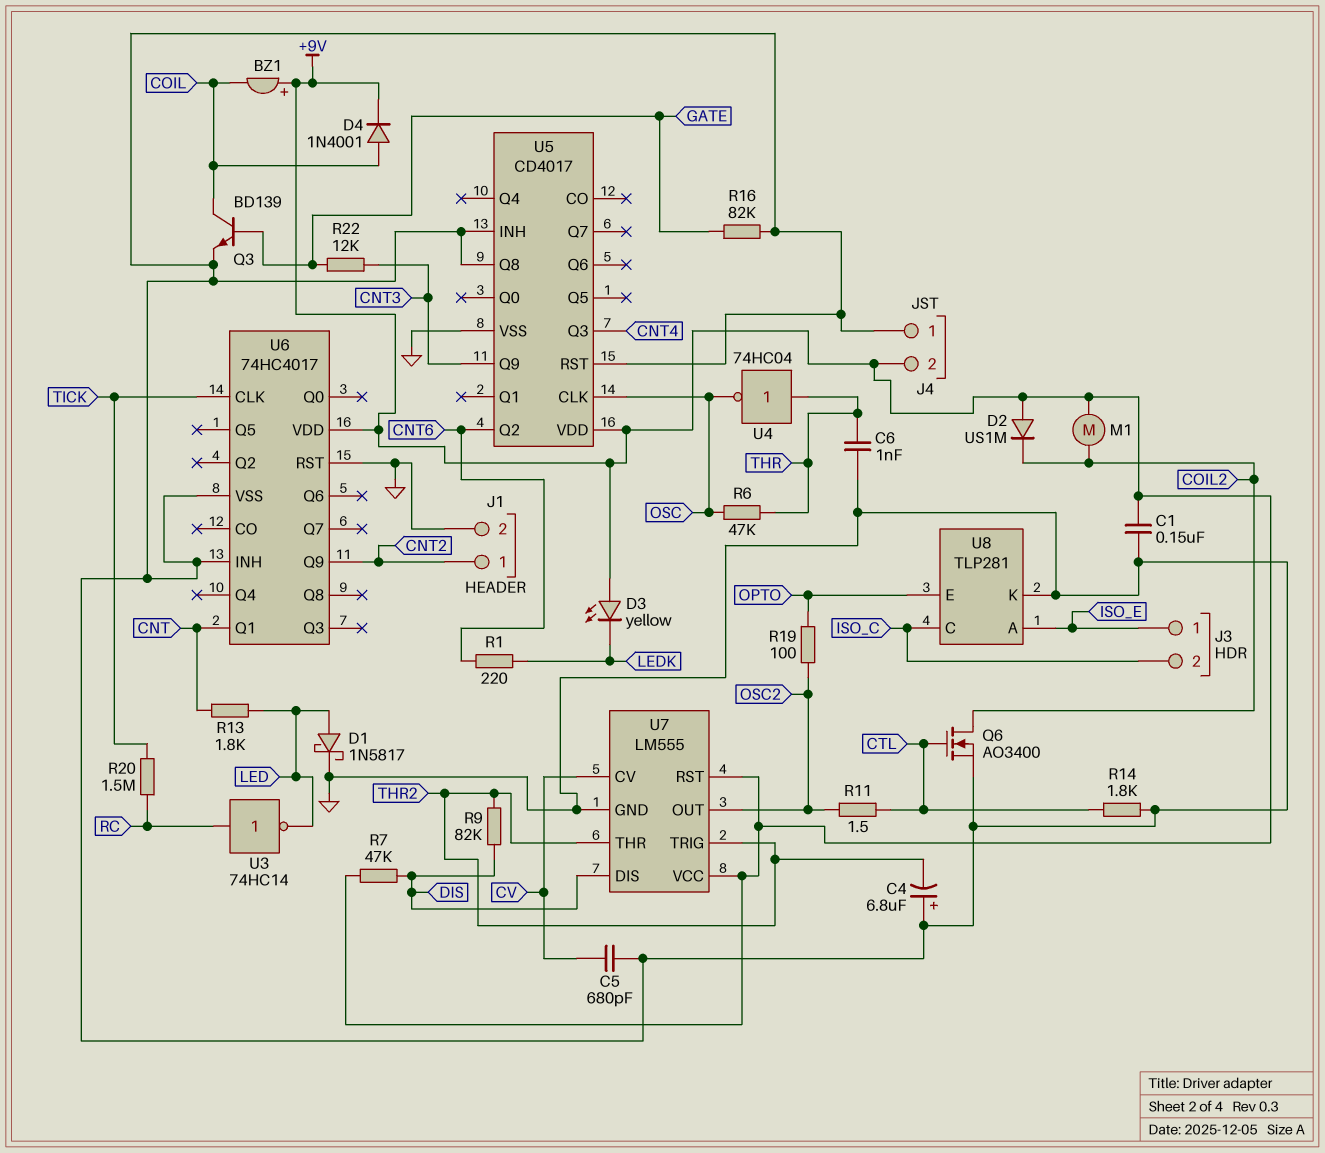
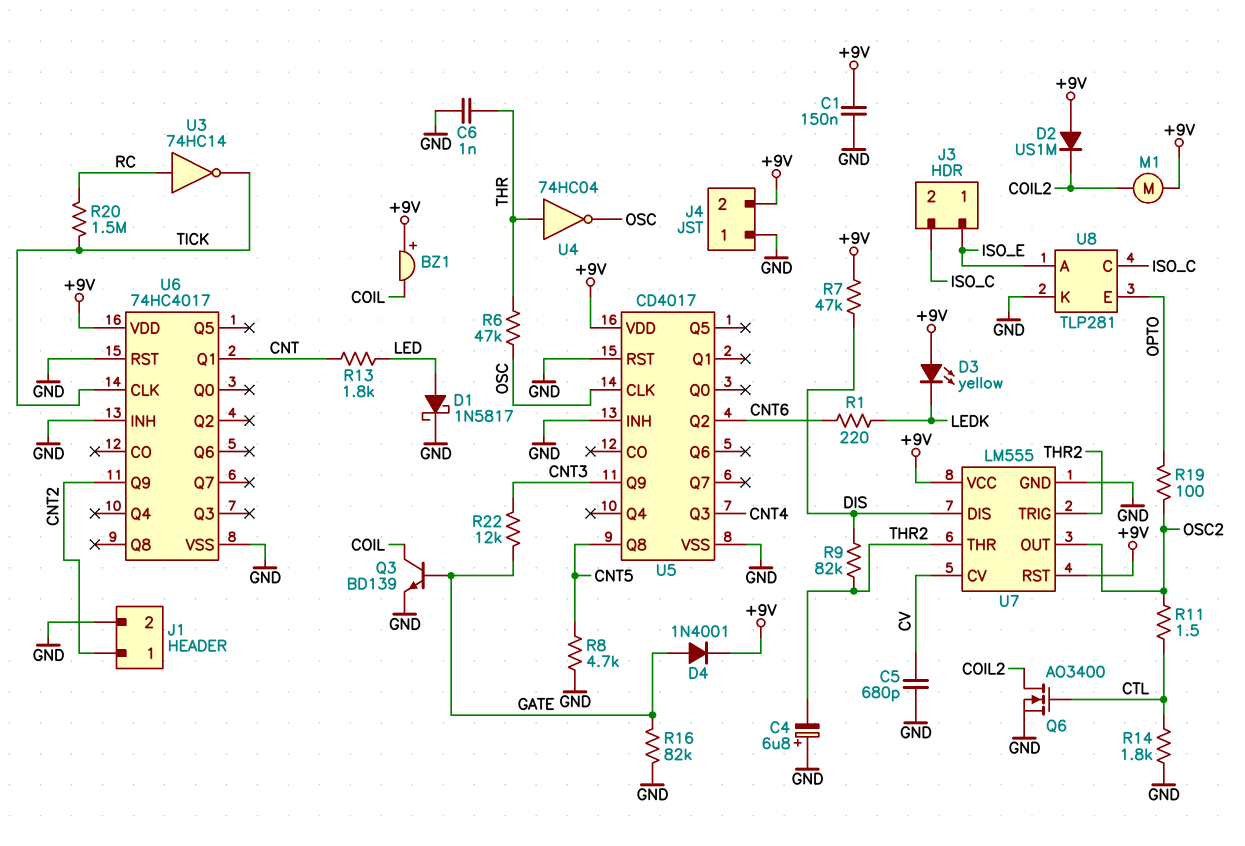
D4: diode 1N4001 (A COIL, K +9V) -> diode 1N4001 (A GATE, K +9V)
R8: none -> 4.7k (CNT5, GND)
U3: NOT 74HC14 (in RC, out LED) -> NOT 74HC14 (in RC, out TICK)
U5 pin Q8: GND -> CNT5

